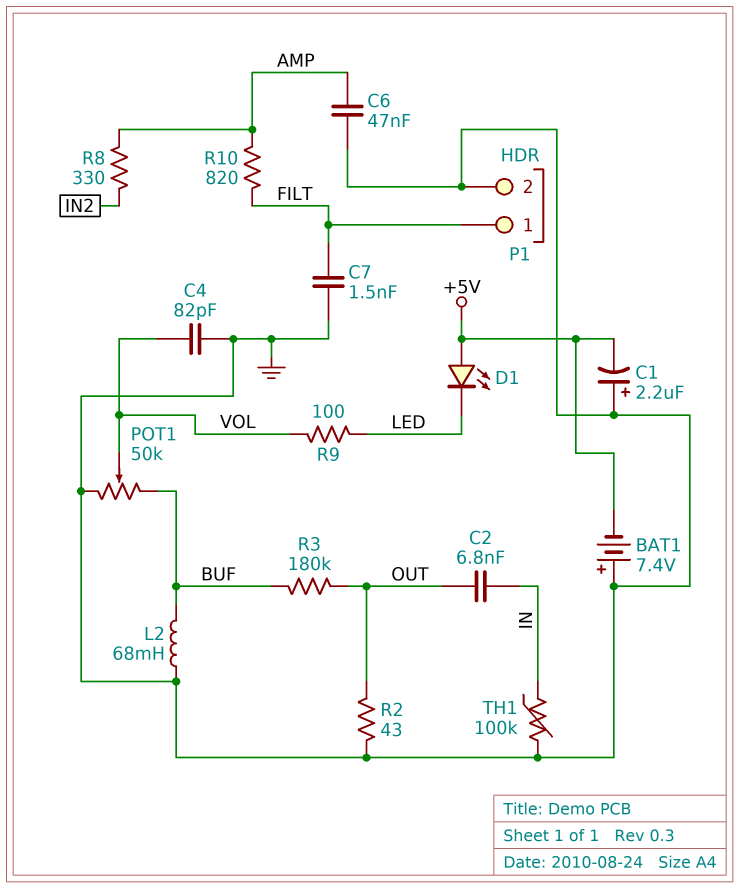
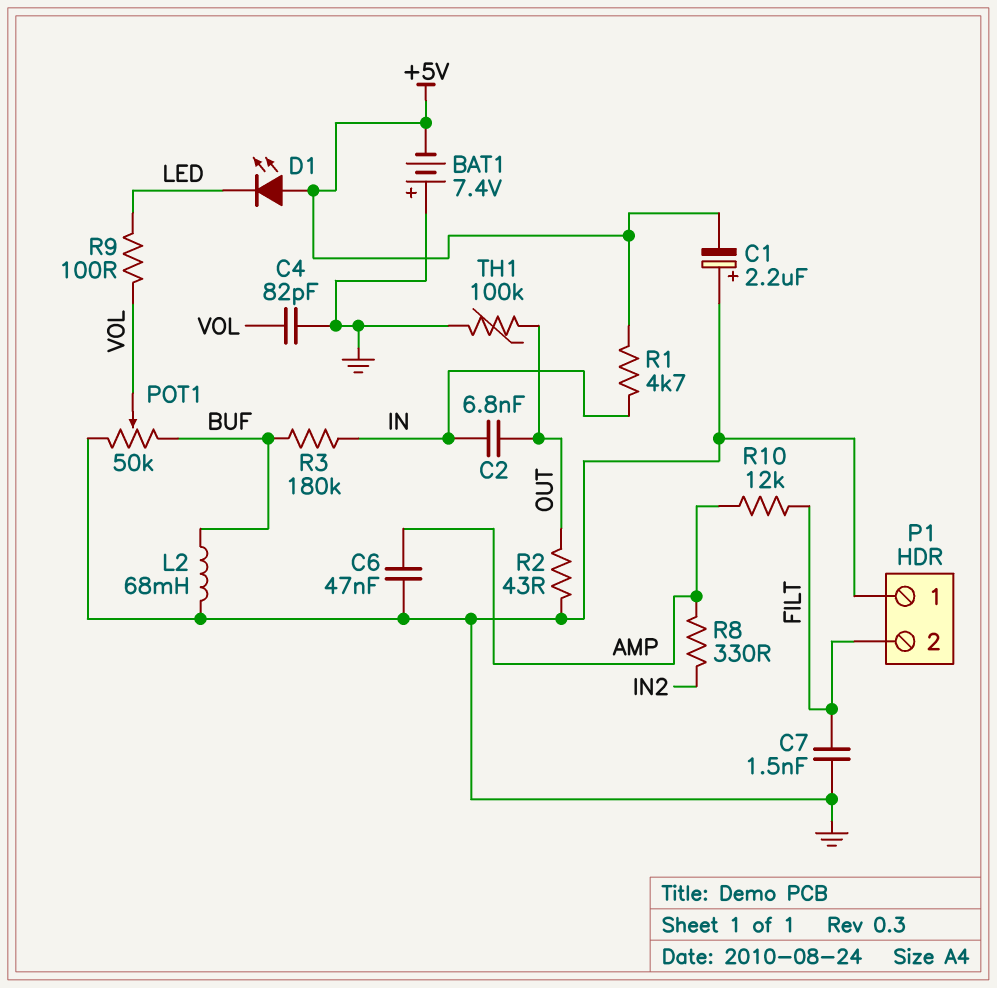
P1 pin 1: FILT -> GND
P1 pin 2: GND -> FILT
R1: none -> 4.7k (+5V, IN)
R3: 180k (BUF, OUT) -> 180k (BUF, IN)
R10: 820 (AMP, FILT) -> 12k (AMP, FILT)
TH1: 100k (GND, IN) -> 100k (GND, OUT)

